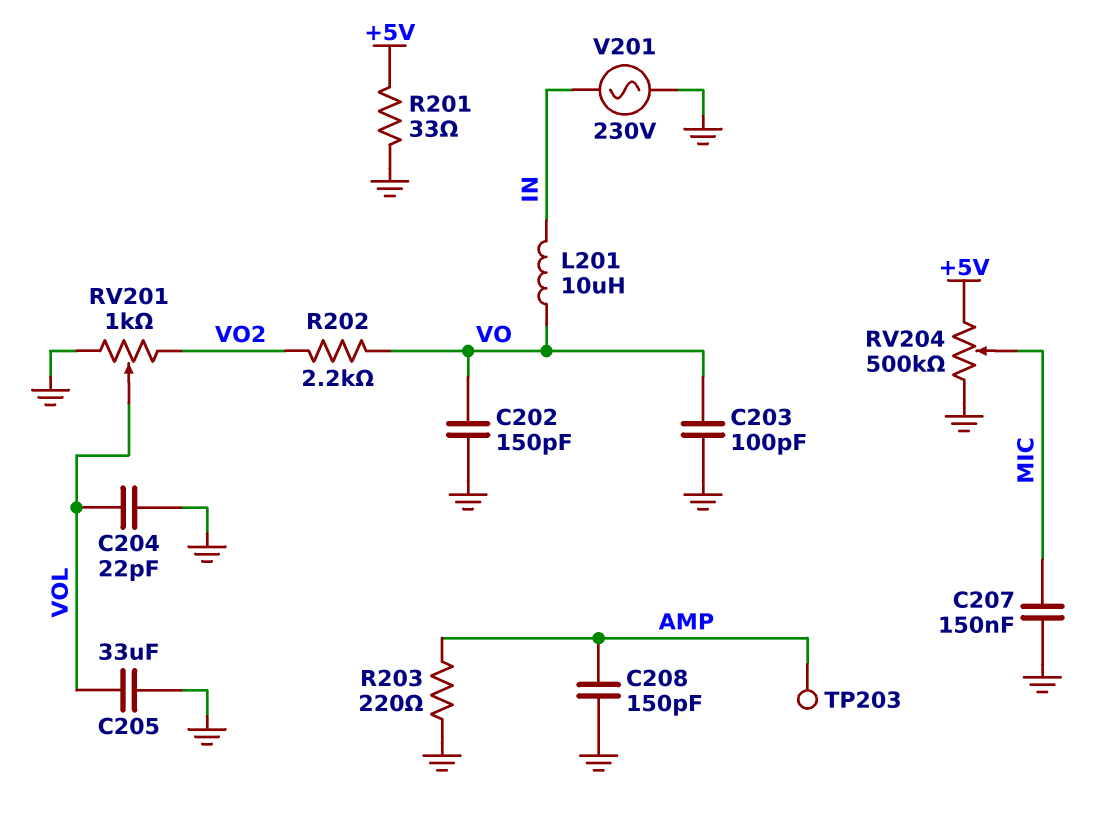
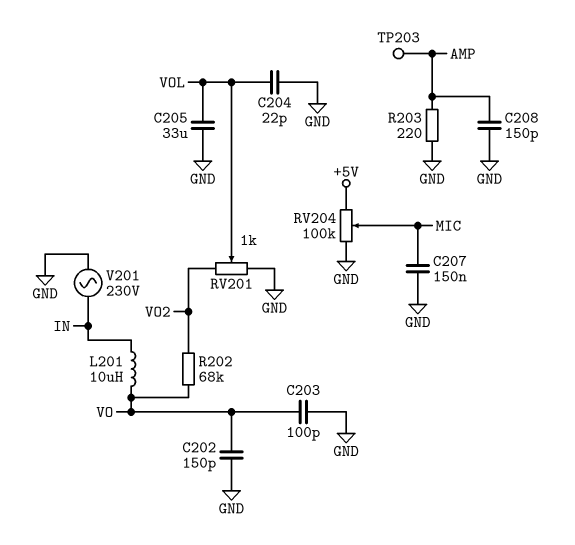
R201: 33 (+5V, GND) -> none
R202: 2.2k (VO, VO2) -> 68k (VO, VO2)
RV204: 500k (+5V, GND, wiper MIC) -> 100k (+5V, GND, wiper MIC)

